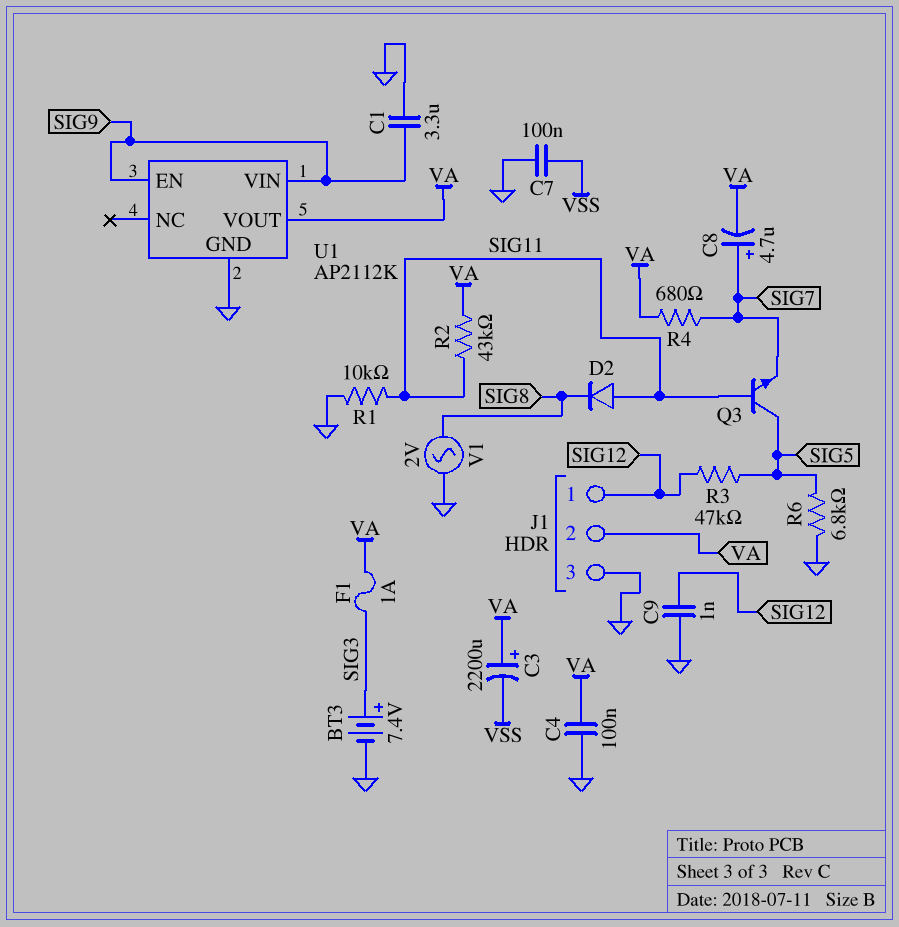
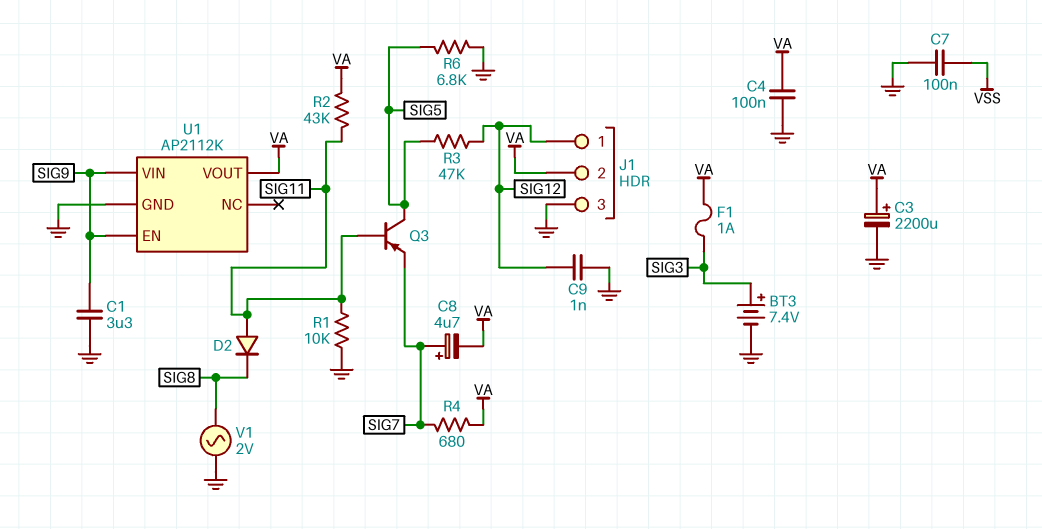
C3: 2200uF (plus VA, minus VSS) -> 2200uF (plus VA, minus GND)
Q3: NPN (B SIG11, C SIG5, E SIG7) -> PNP (B SIG11, C SIG5, E SIG7)

